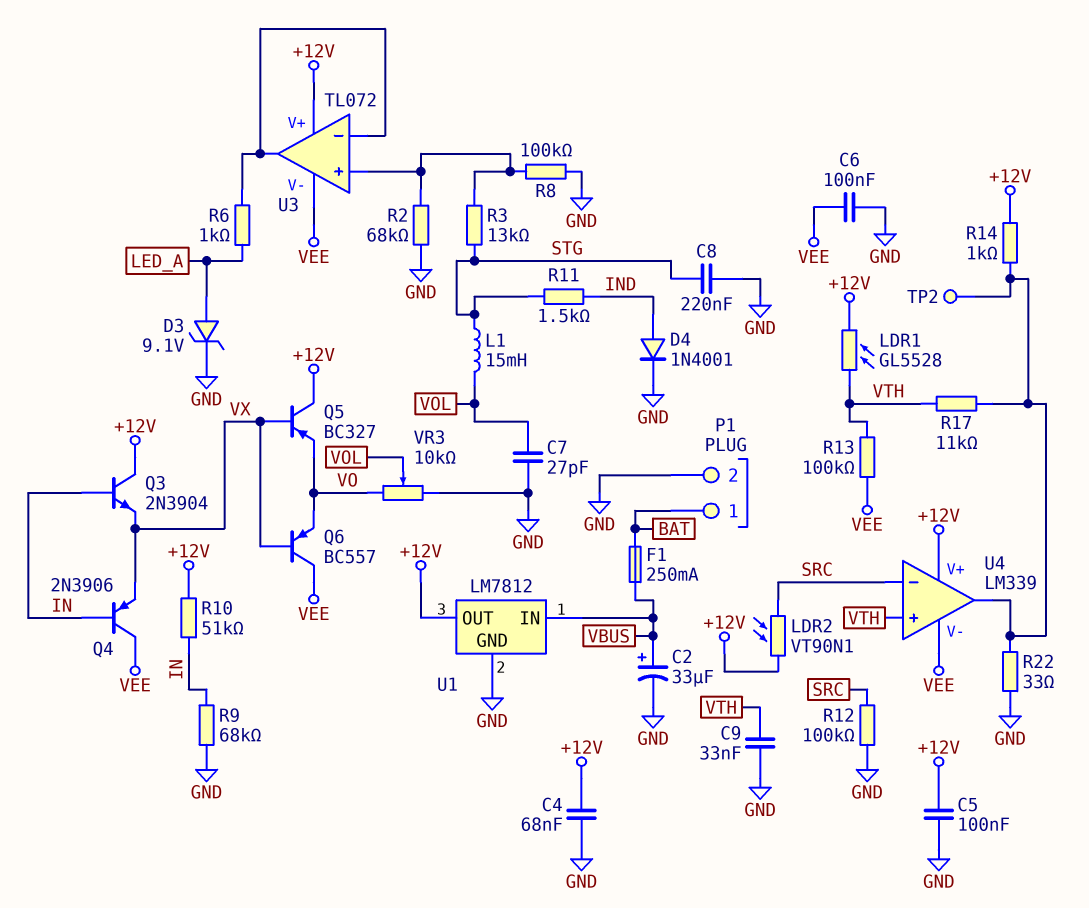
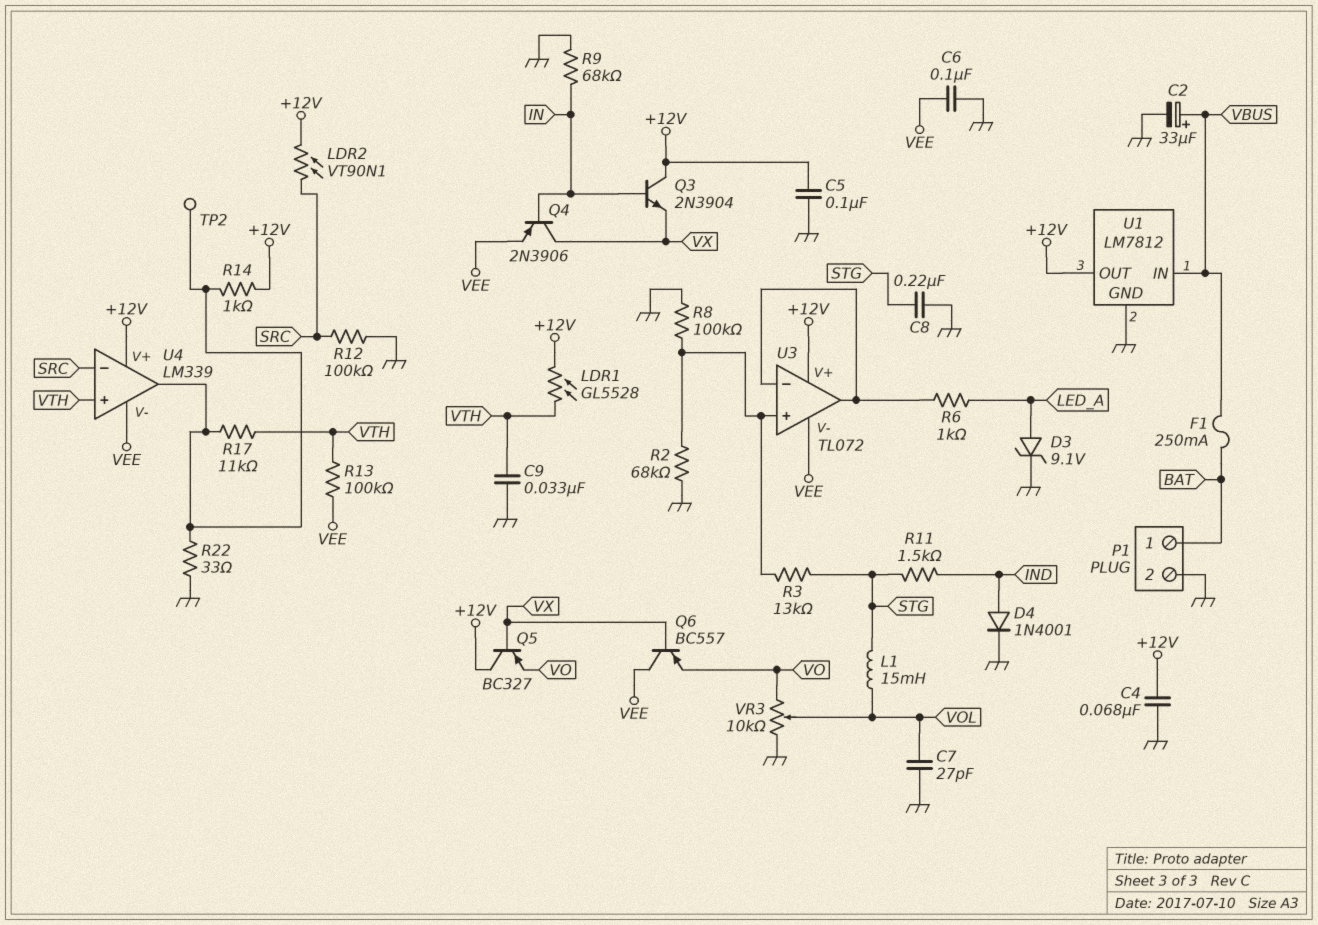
Q4: PNP 2N3906 (B IN, C VEE, E VX) -> PNP 2N3906 (B IN, C VX, E VEE)
R10: 51k (+12V, IN) -> none

